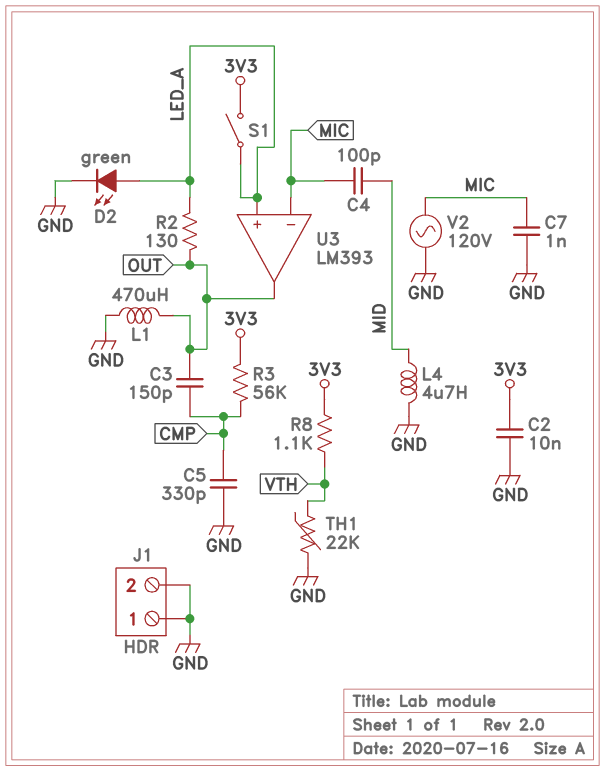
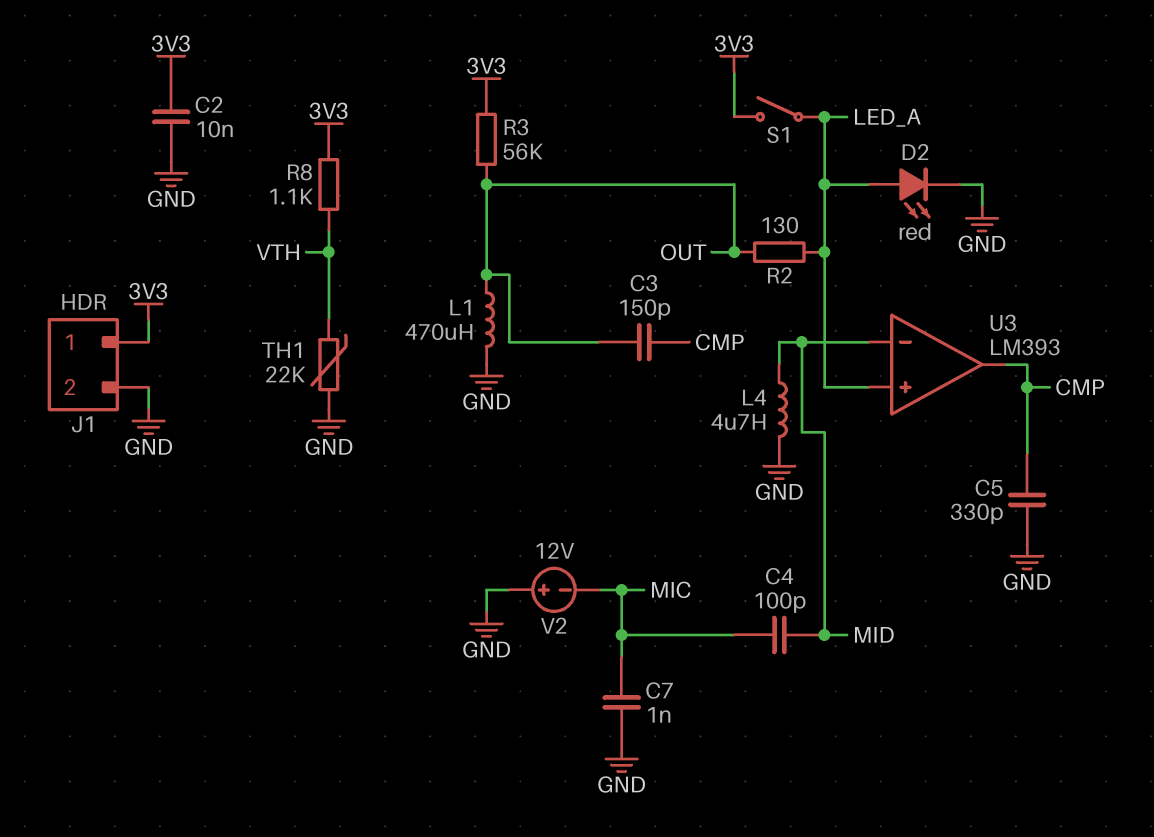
D2: LED green (A LED_A, K GND) -> LED red (A LED_A, K GND)
J1 pin 1: GND -> 3V3
R3: 56k (3V3, CMP) -> 56k (3V3, OUT)
U3 pin in-: MIC -> MID
U3 pin out: OUT -> CMP
V2: AC 120V (GND, MIC) -> 12V (plus GND, minus MIC)

